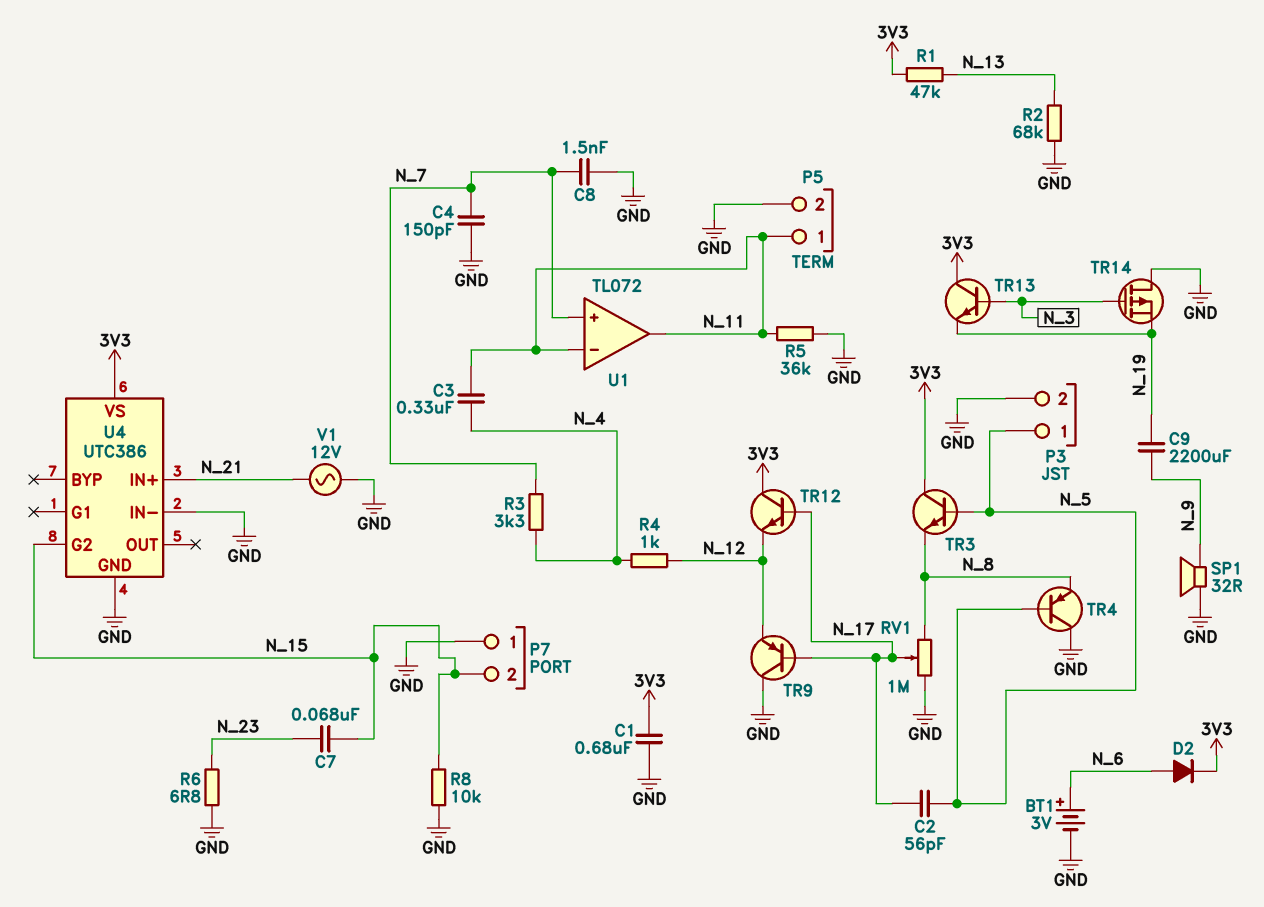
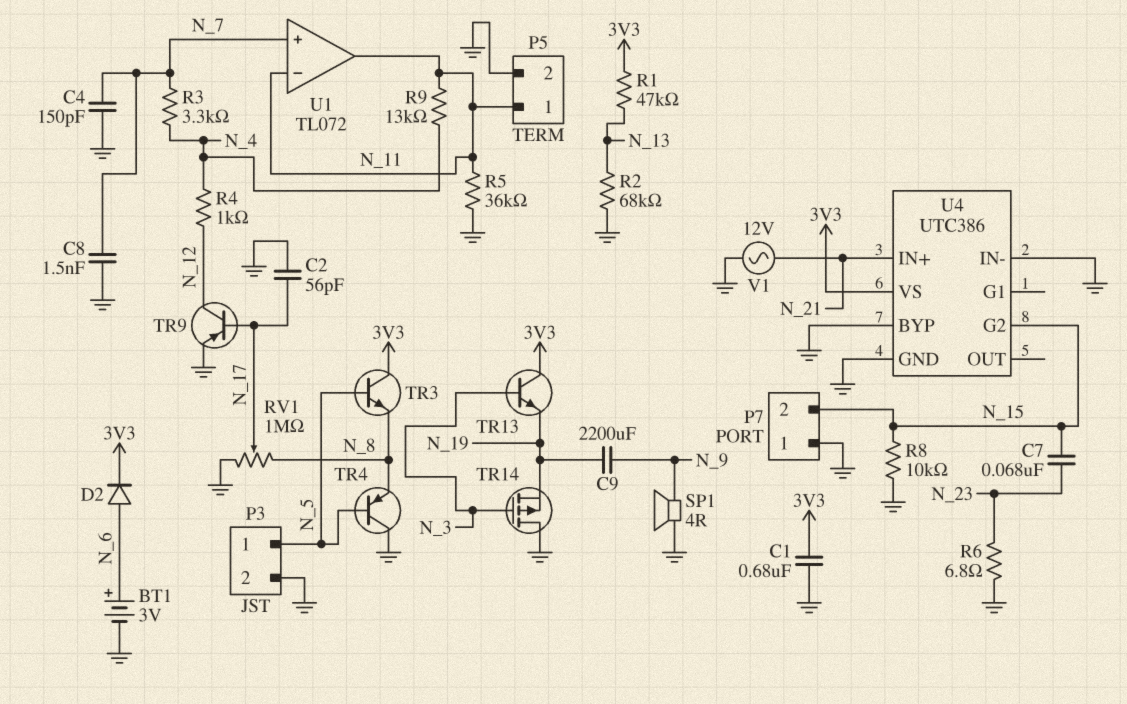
C2: 56pF (N_5, N_17) -> 56pF (GND, N_17)
C3: 330nF (N_4, N_11) -> none
R9: none -> 13k (N_4, N_11)
SP1: speaker 32R (GND, N_9) -> speaker 4R (GND, N_9)
TR9: PNP (B N_17, C GND, E N_12) -> PNP (B N_17, C N_12, E GND)
TR12: NPN (B N_17, C 3V3, E N_12) -> none
U4 pin BYP: none -> GND

